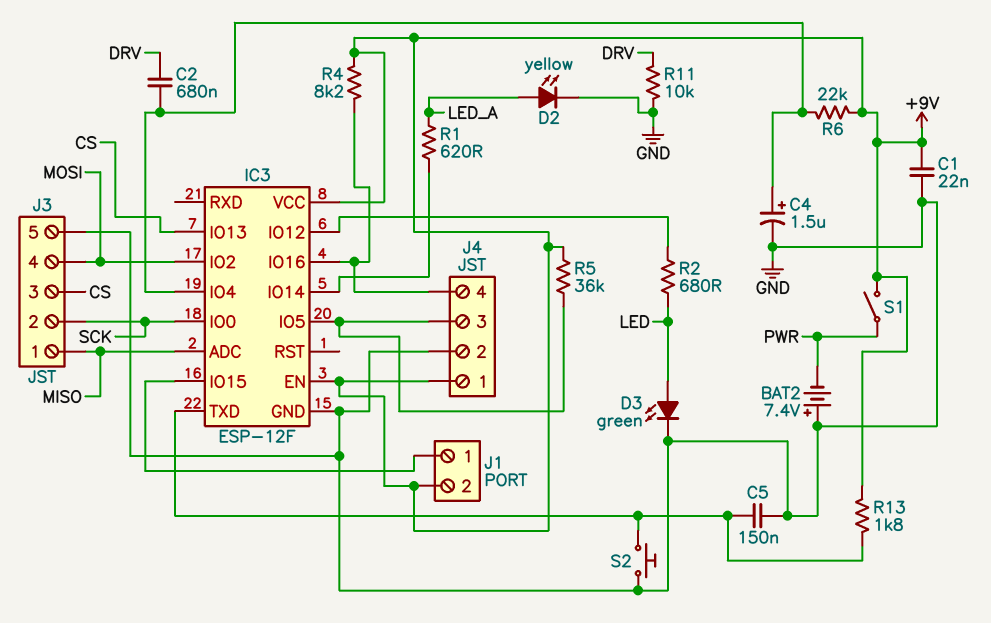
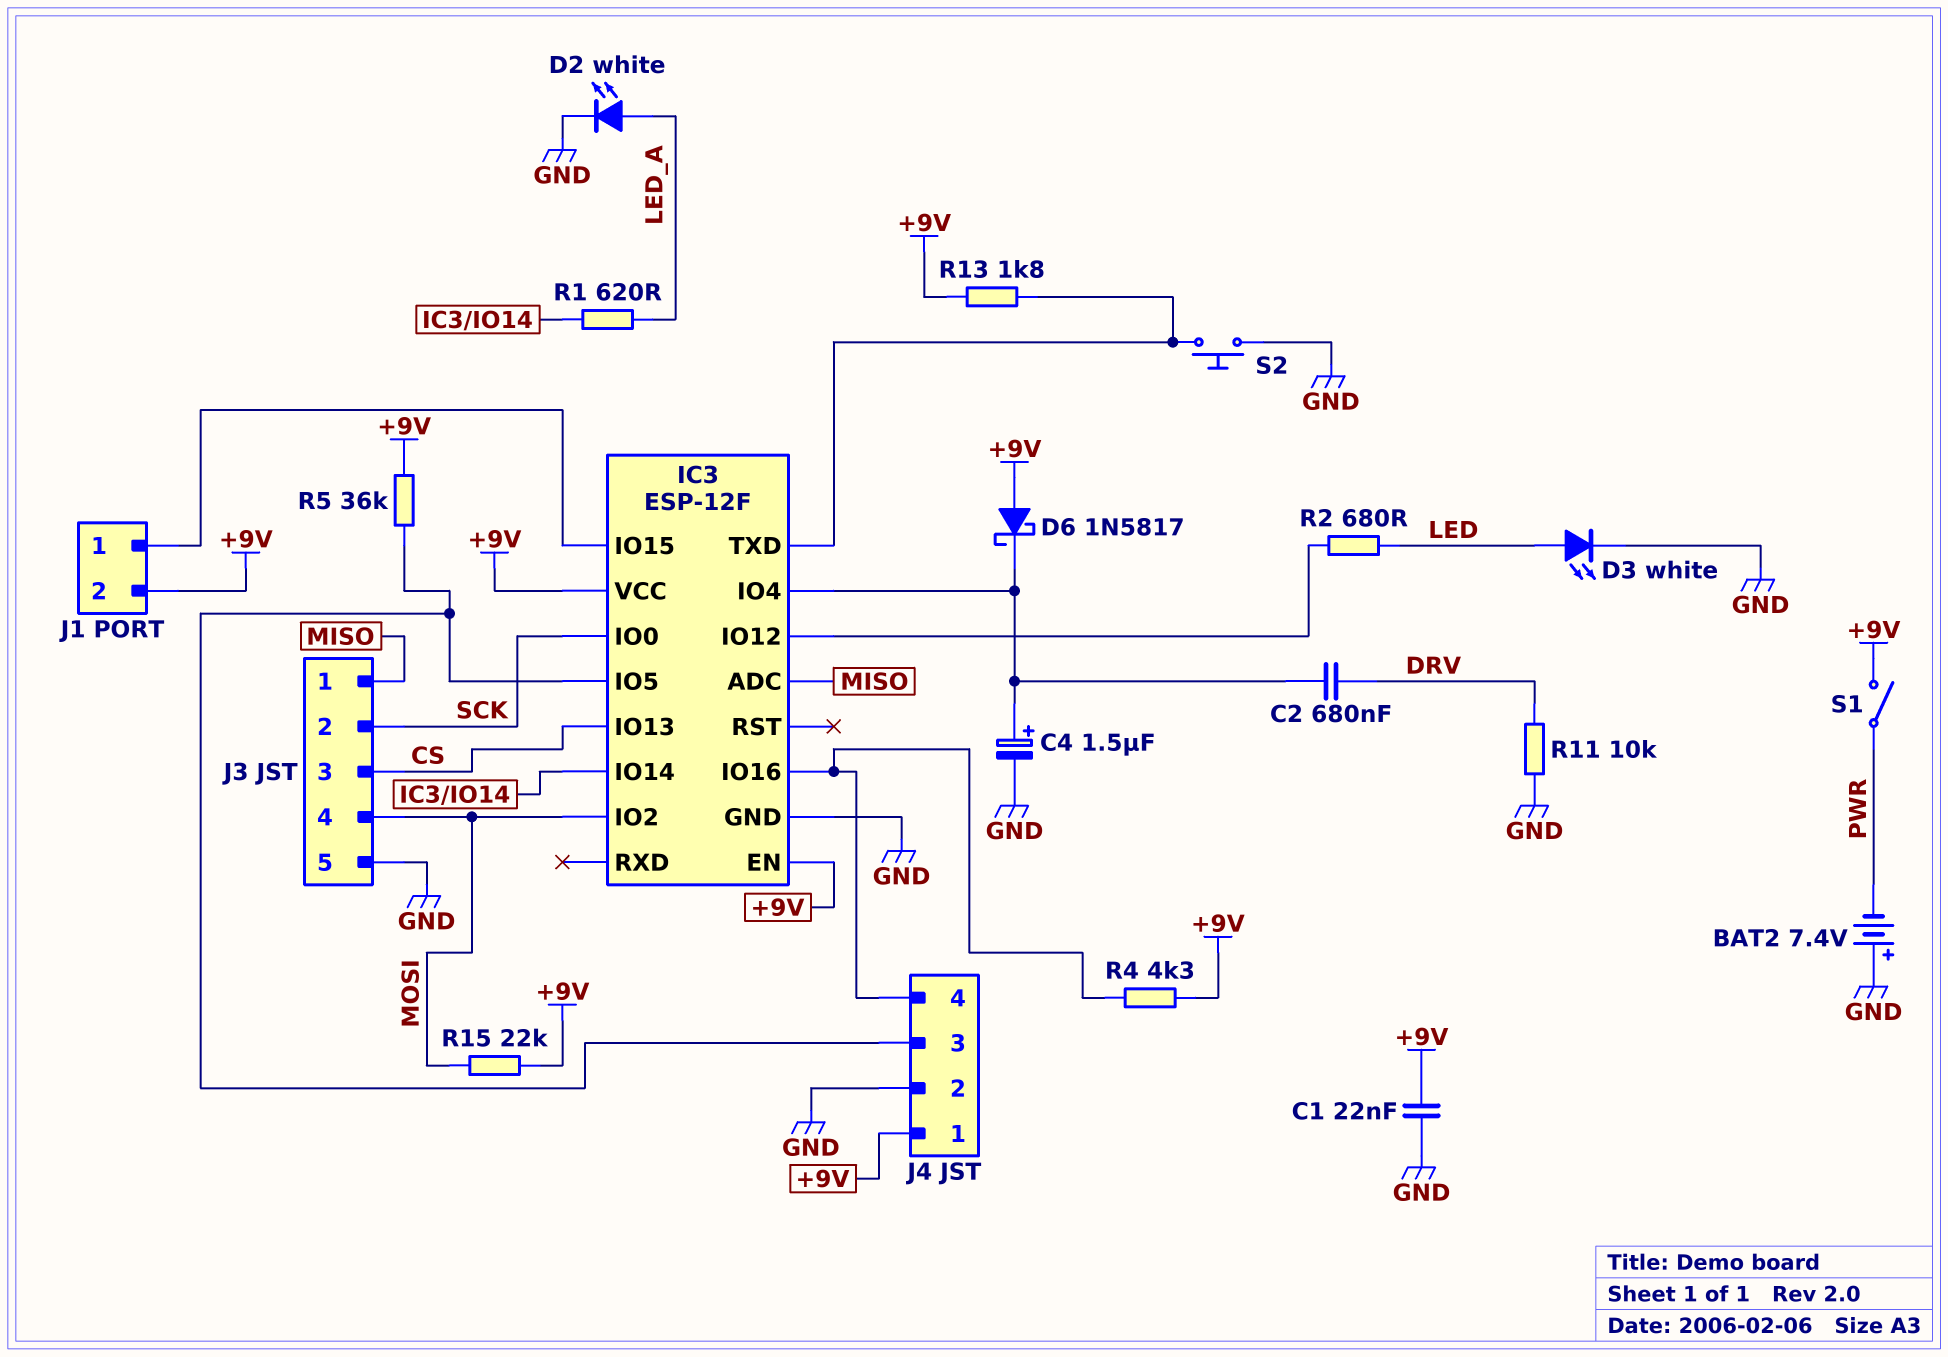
C5: 150nF (GND, IC3/TXD) -> none
D2: LED yellow (A LED_A, K GND) -> LED white (A LED_A, K GND)
D3: LED green (A LED, K GND) -> LED white (A LED, K GND)
D6: none -> schottky 1N5817 (A +9V, K IC3/IO4)
R4: 8.2k (+9V, IC3/IO16) -> 4.3k (+9V, IC3/IO16)
R6: 22k (+9V, IC3/IO4) -> none
R15: none -> 22k (+9V, MOSI)

